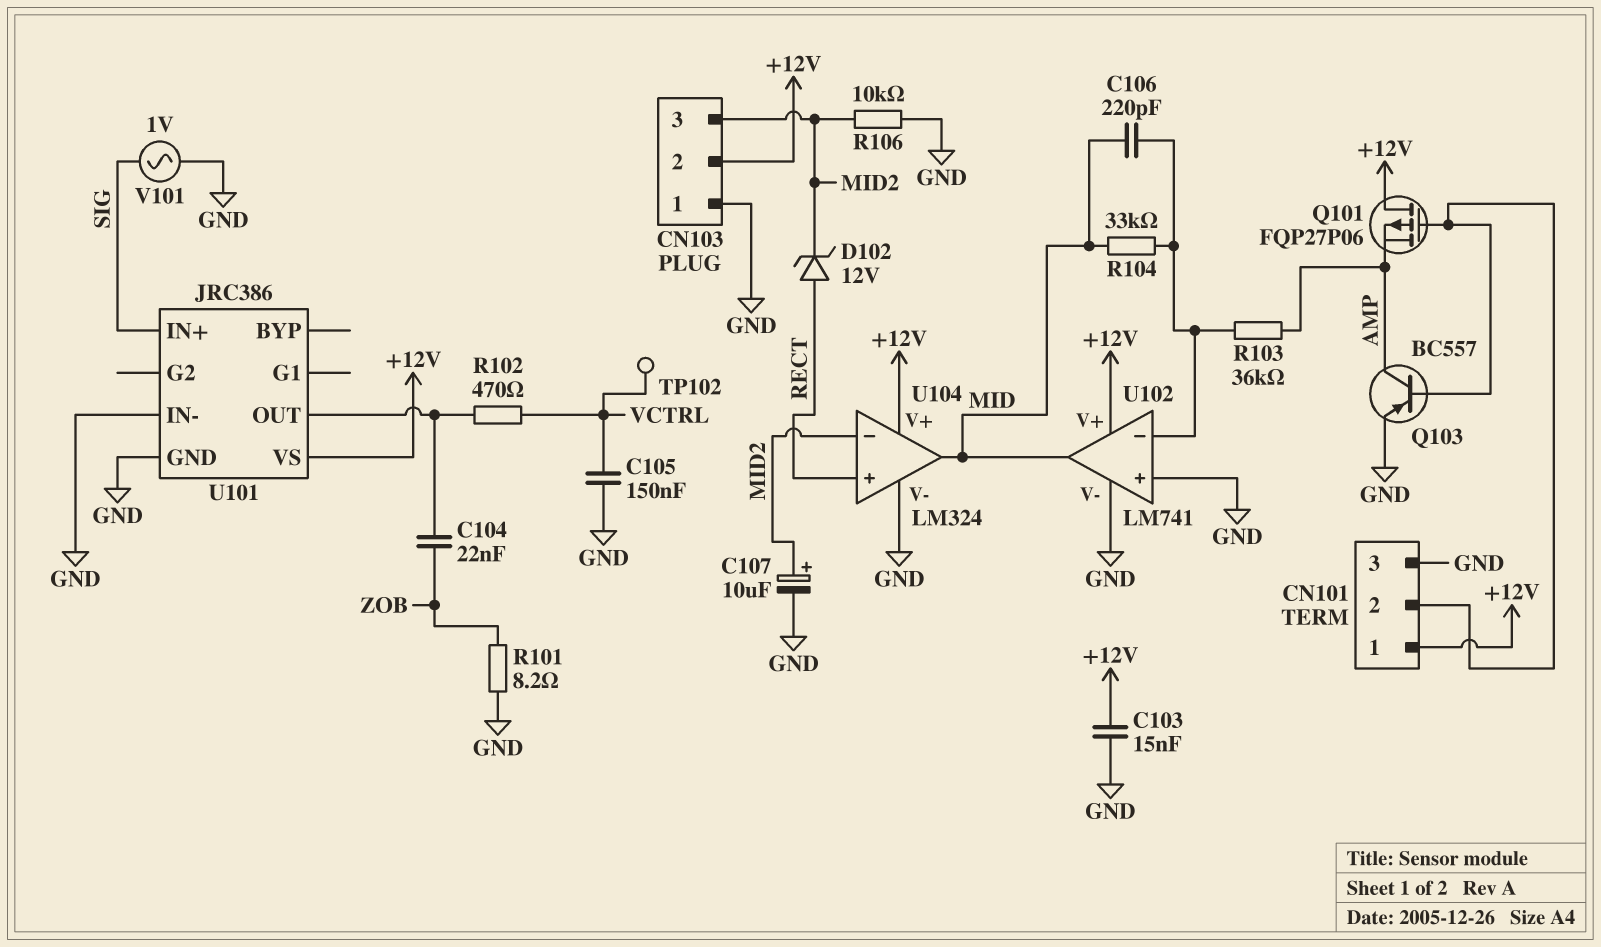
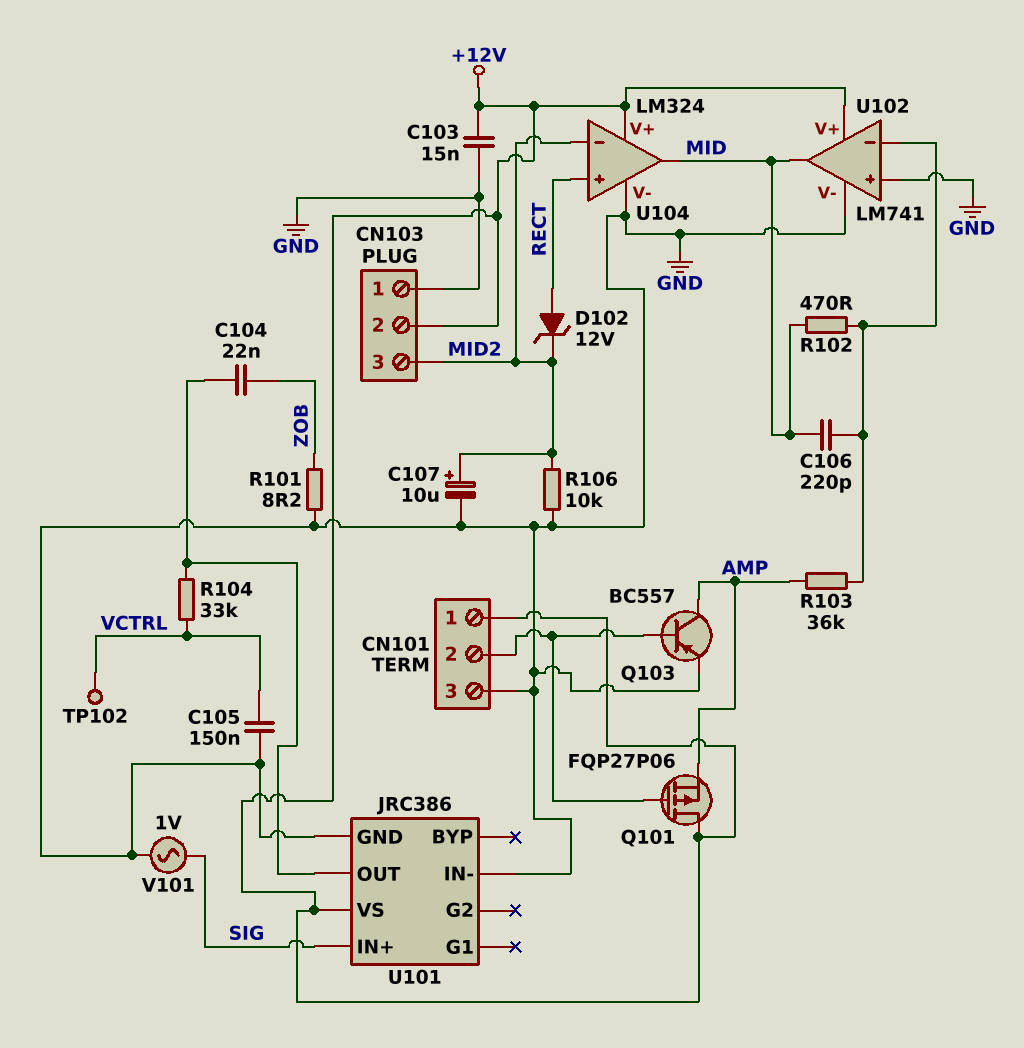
R102: 470 (U101/OUT, VCTRL) -> 470 (MID, U102/in-)
R104: 33k (MID, U102/in-) -> 33k (U101/OUT, VCTRL)

